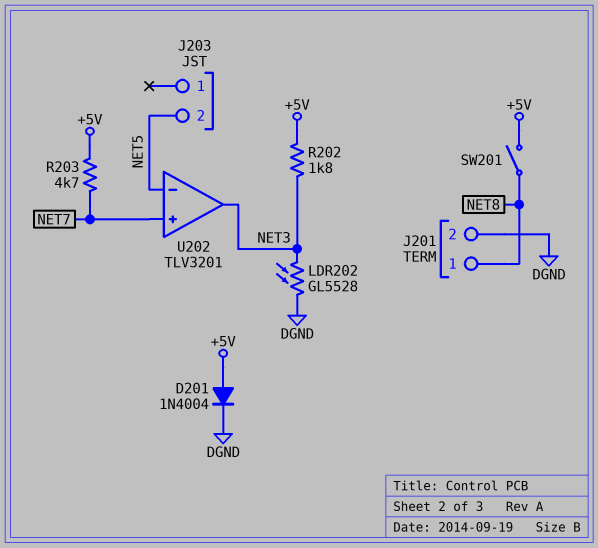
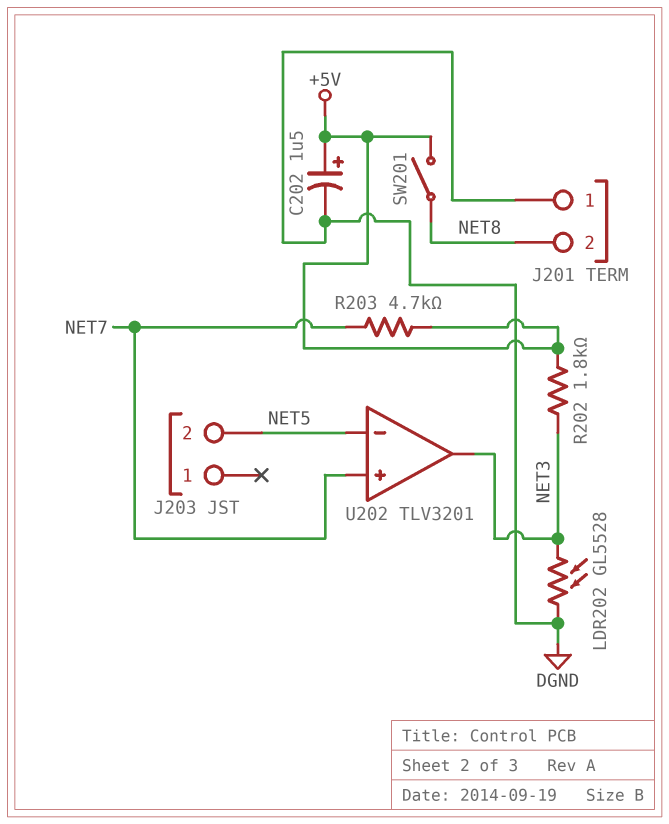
C202: none -> 1.5uF (plus +5V, minus DGND)
D201: diode 1N4004 (A +5V, K DGND) -> none
J201 pin 1: NET8 -> DGND
J201 pin 2: DGND -> NET8

